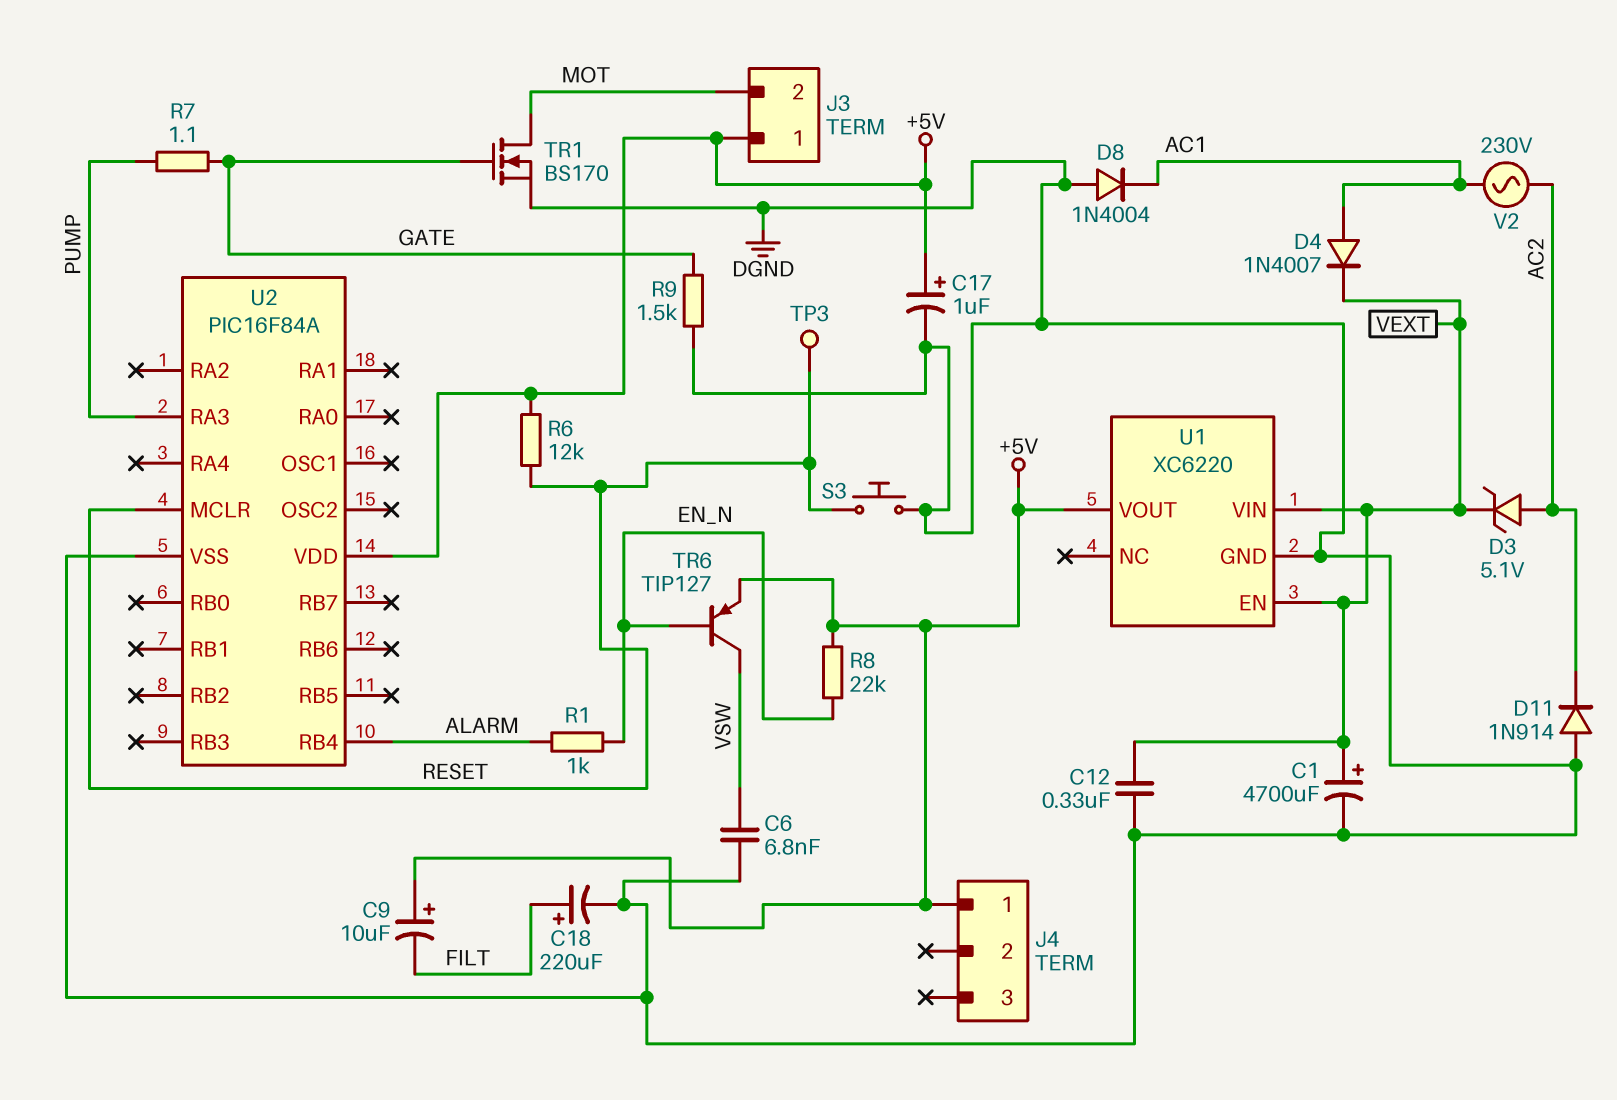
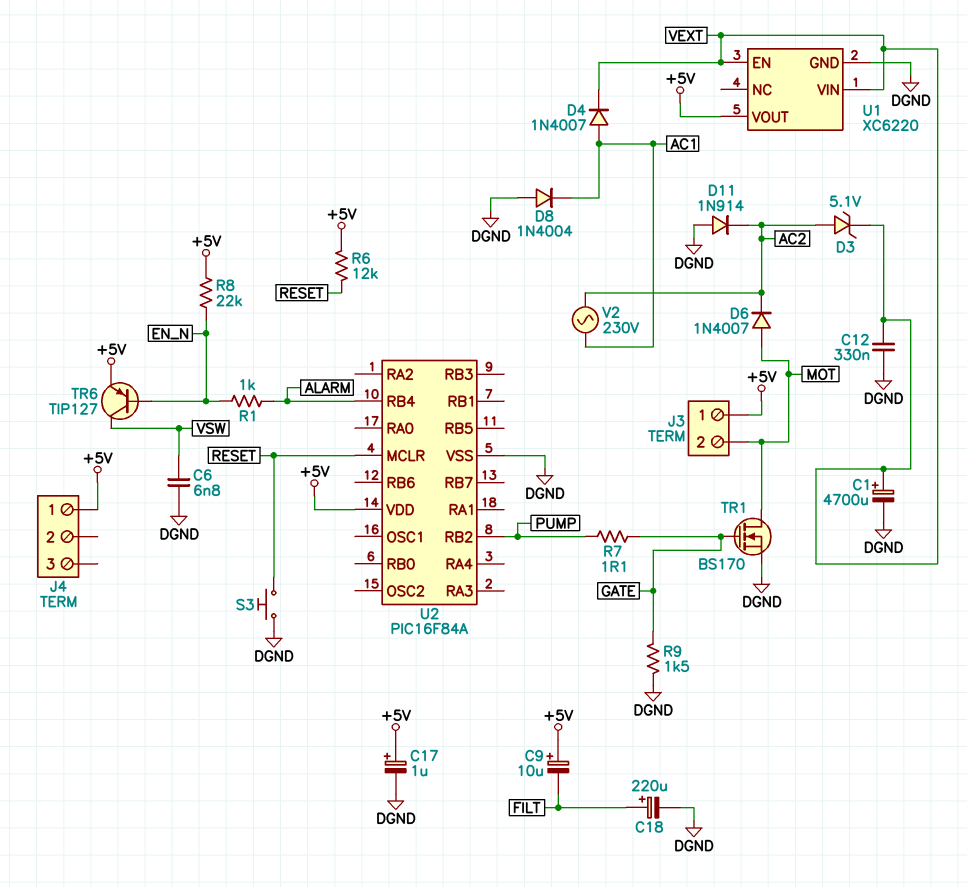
D6: none -> diode 1N4007 (A MOT, K AC2)
TP3: test point (RESET) -> none
U2 pin RA3: PUMP -> none
U2 pin RB2: none -> PUMP

